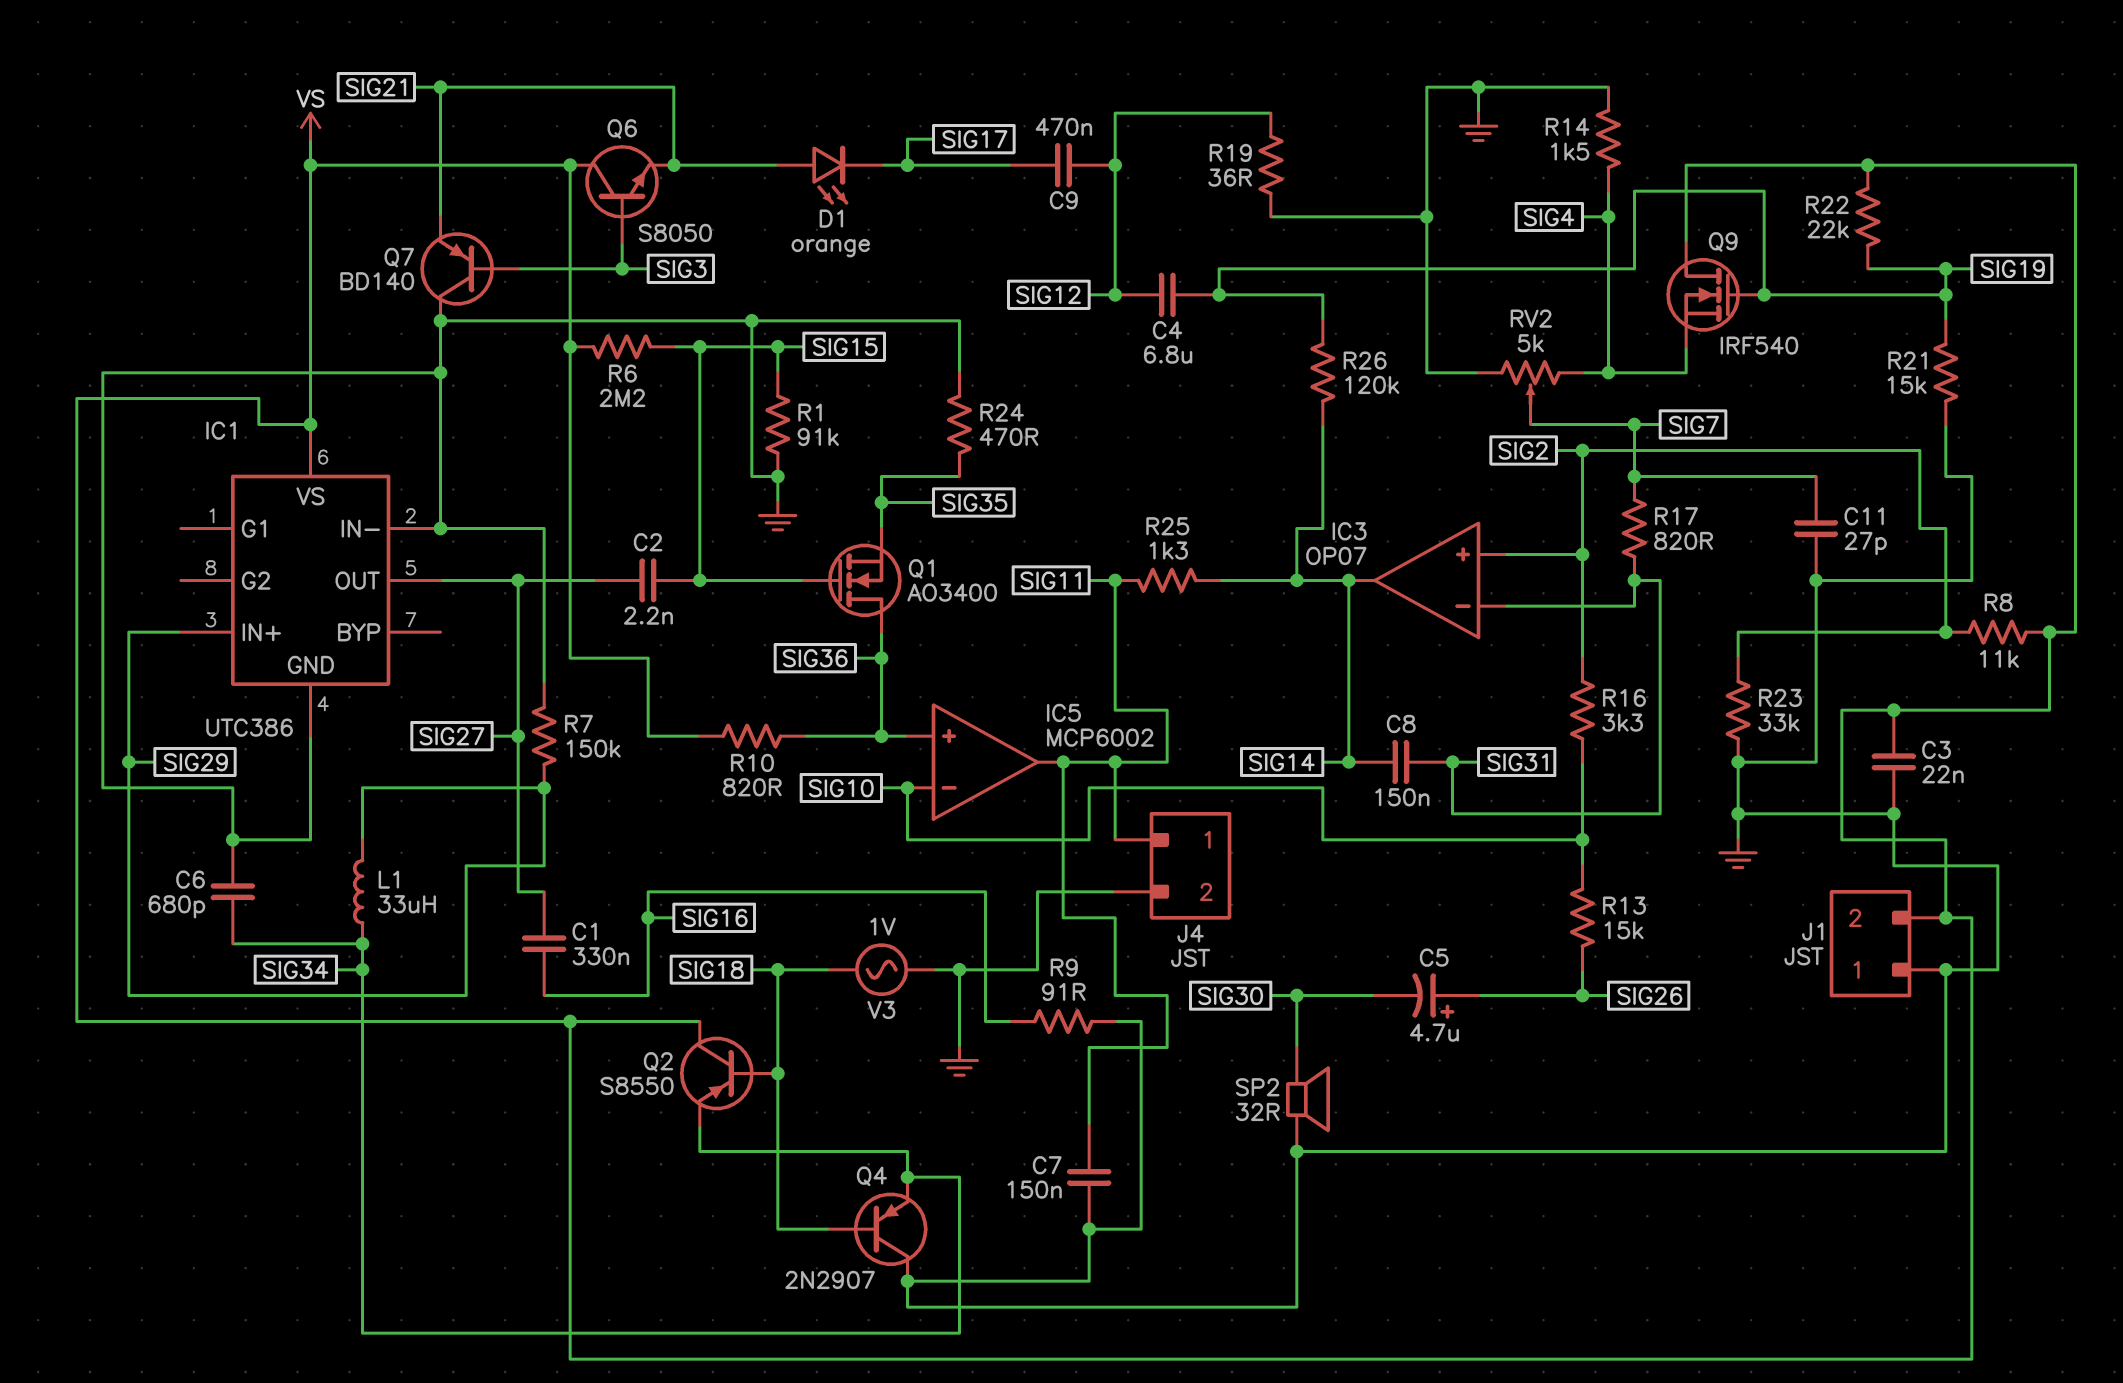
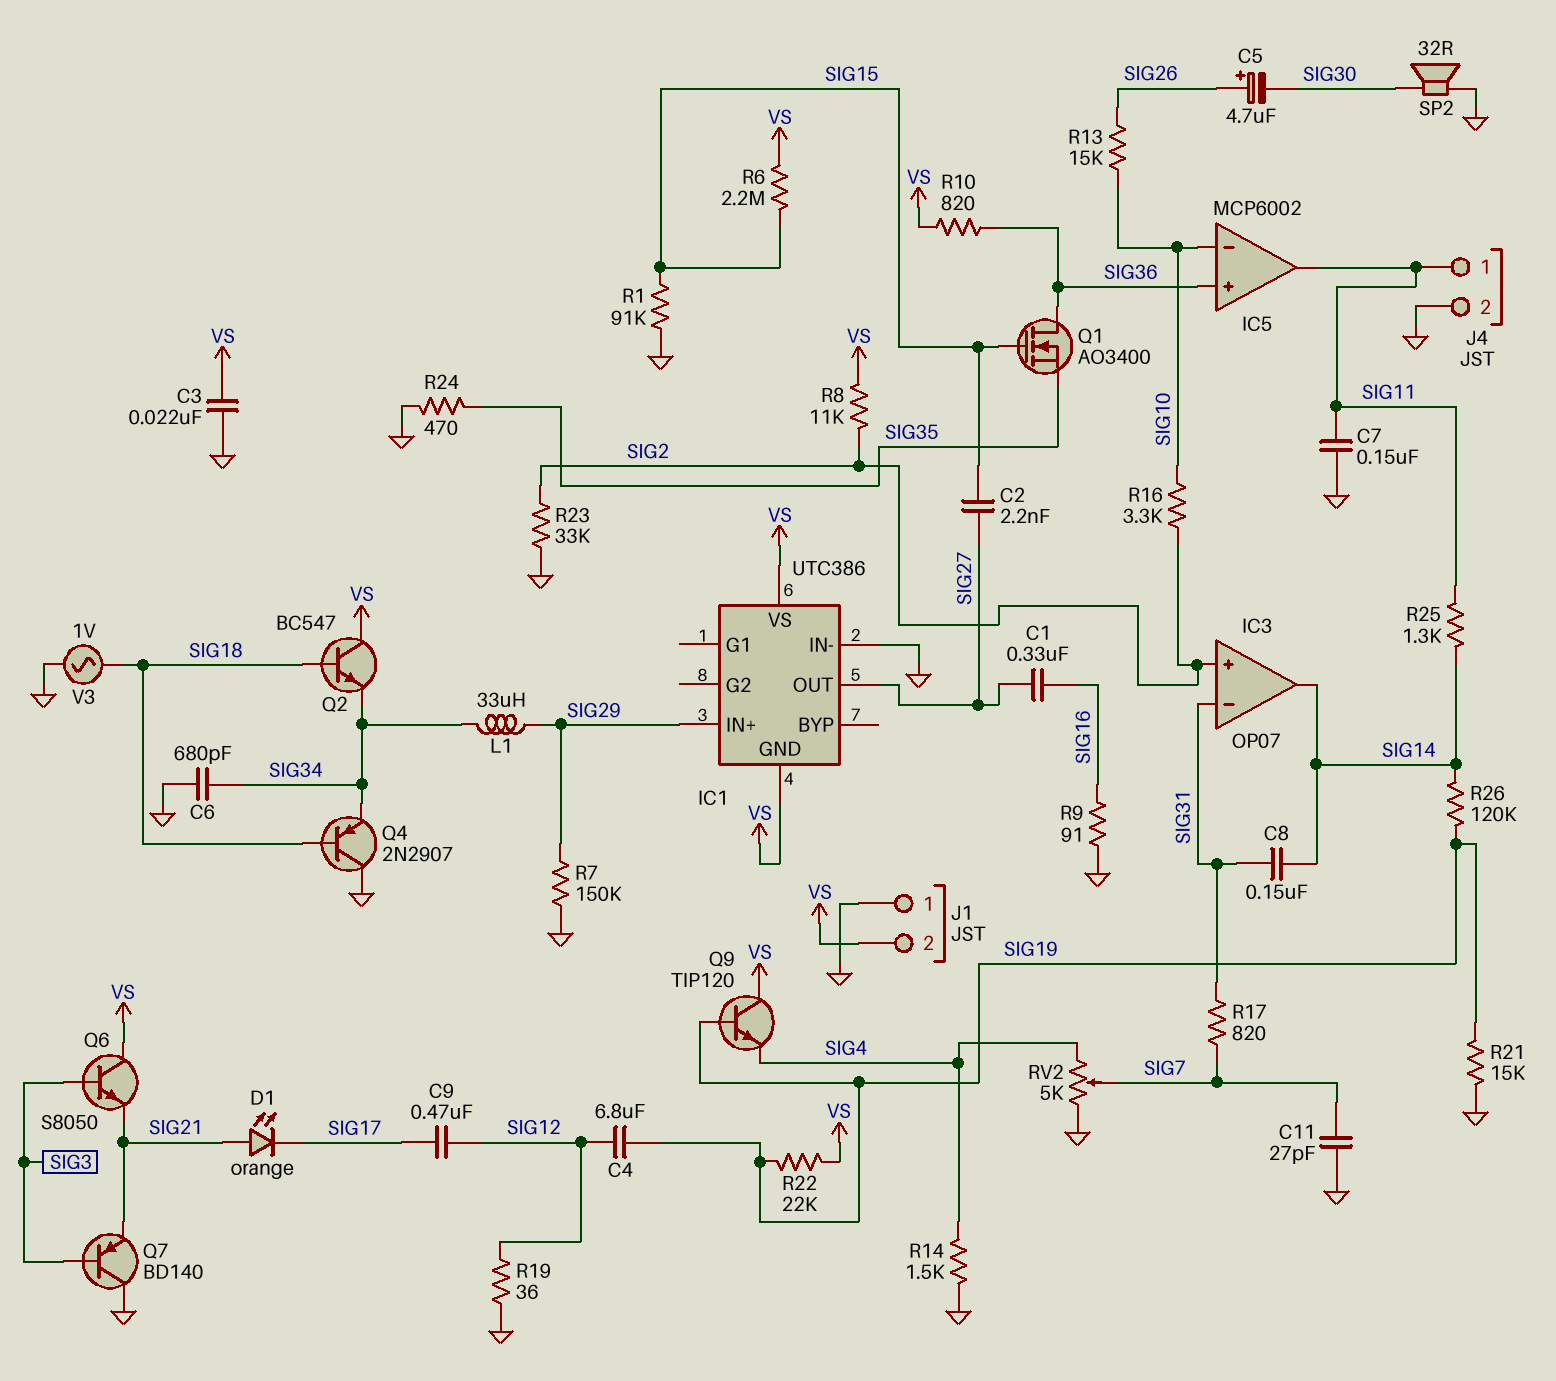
IC1 pin GND: GND -> VS
Q2: PNP S8550 (B SIG18, C VS, E SIG34) -> NPN BC547 (B SIG18, C VS, E SIG34)
Q9: NMOS IRF540 (G SIG19, D VS, S SIG4) -> NPN TIP120 (B SIG19, C VS, E SIG4)

